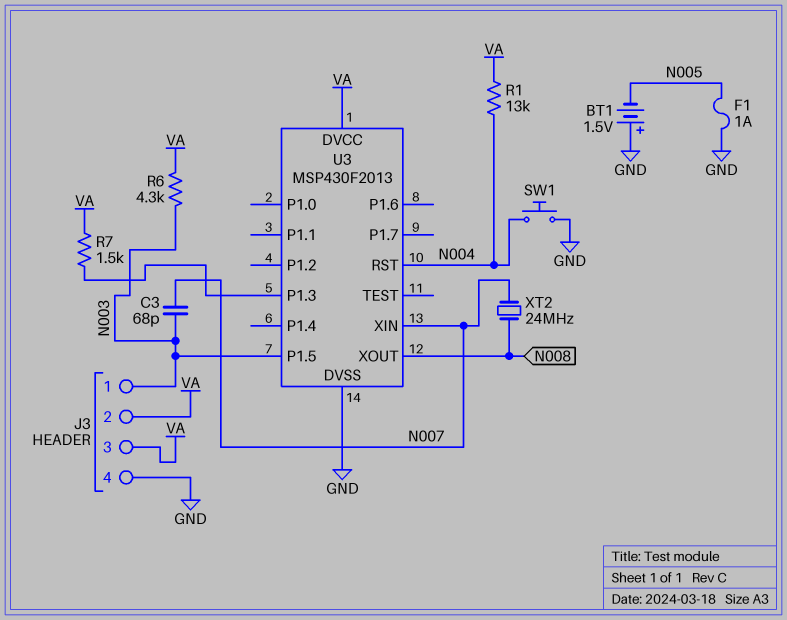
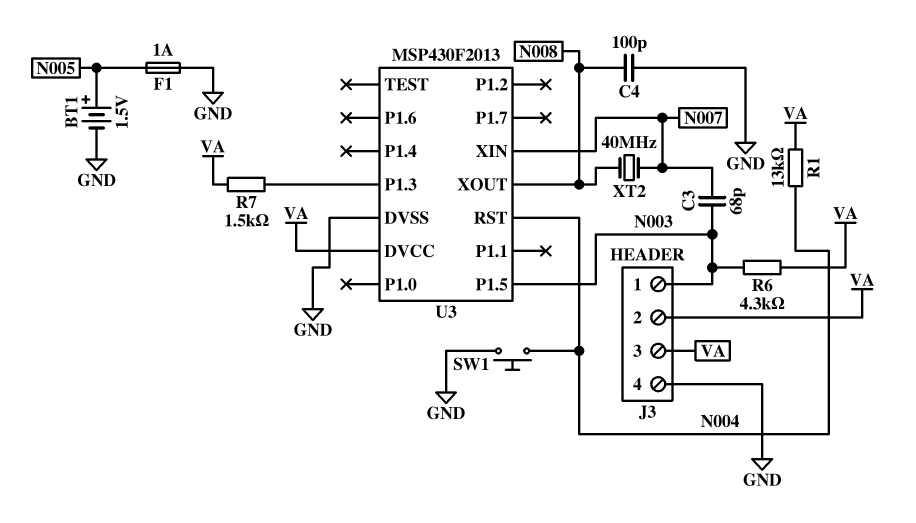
BT1: 1.5V (plus GND, minus N005) -> 1.5V (plus N005, minus GND)
C4: none -> 100pF (GND, N008)
XT2: 24MHz (N007, N008) -> 40MHz (N007, N008)

